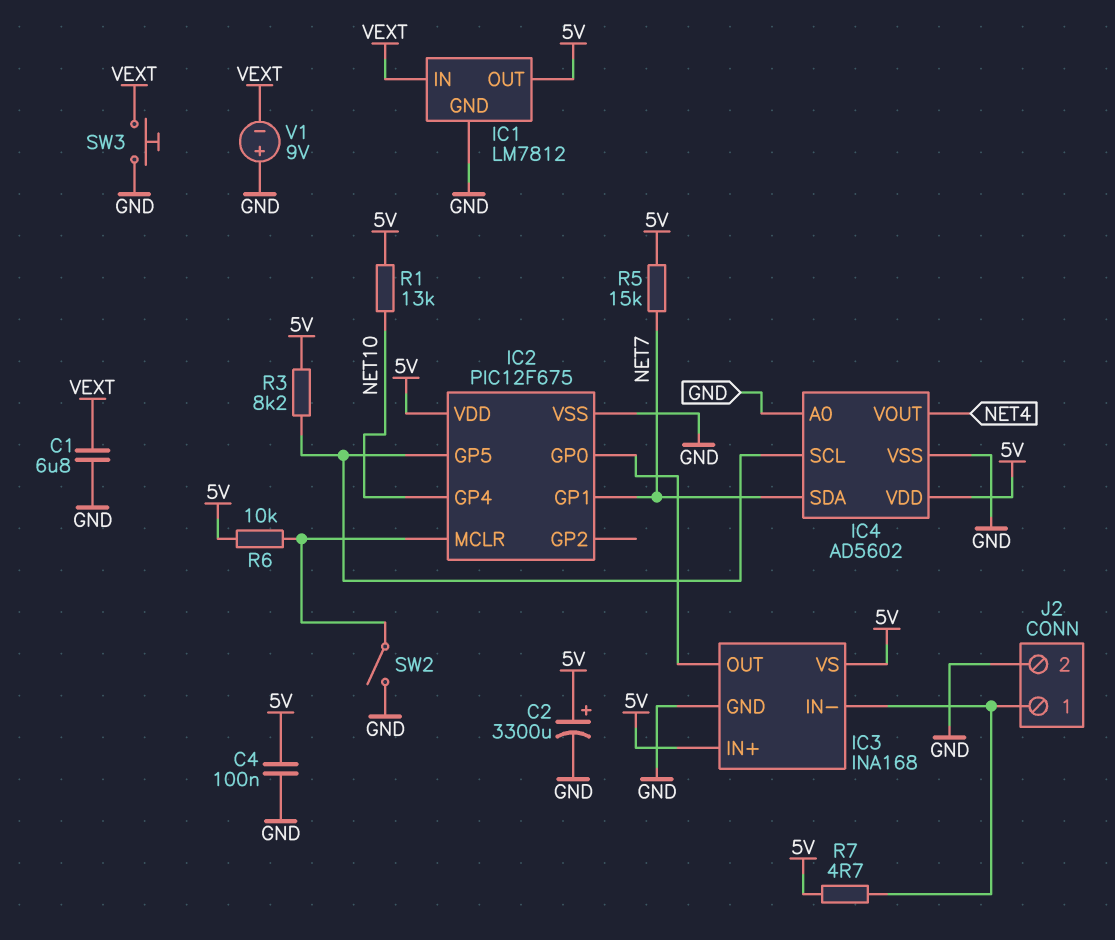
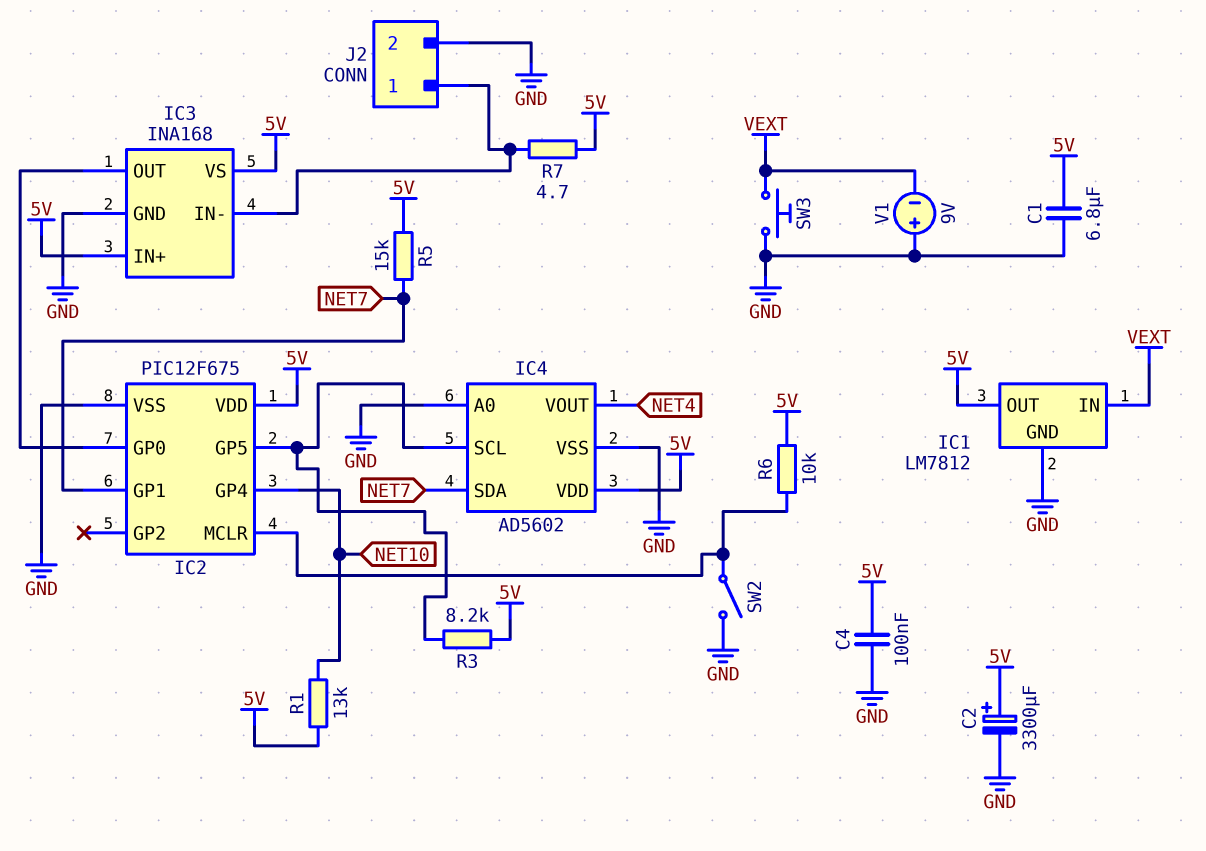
C1: 6.8uF (GND, VEXT) -> 6.8uF (5V, GND)

